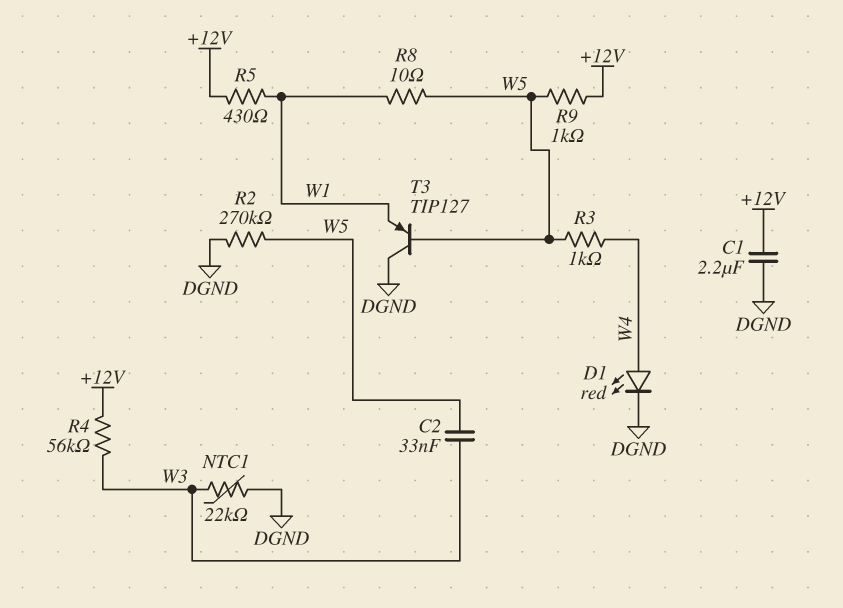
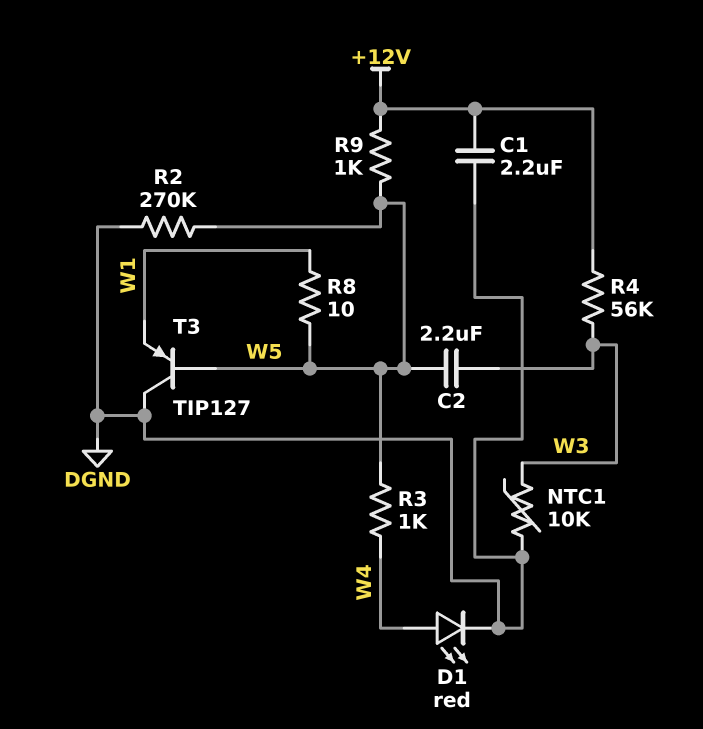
C2: 33nF (W3, W5) -> 2.2uF (W3, W5)
NTC1: 22k (DGND, W3) -> 10k (DGND, W3)
R5: 430 (+12V, W1) -> none

